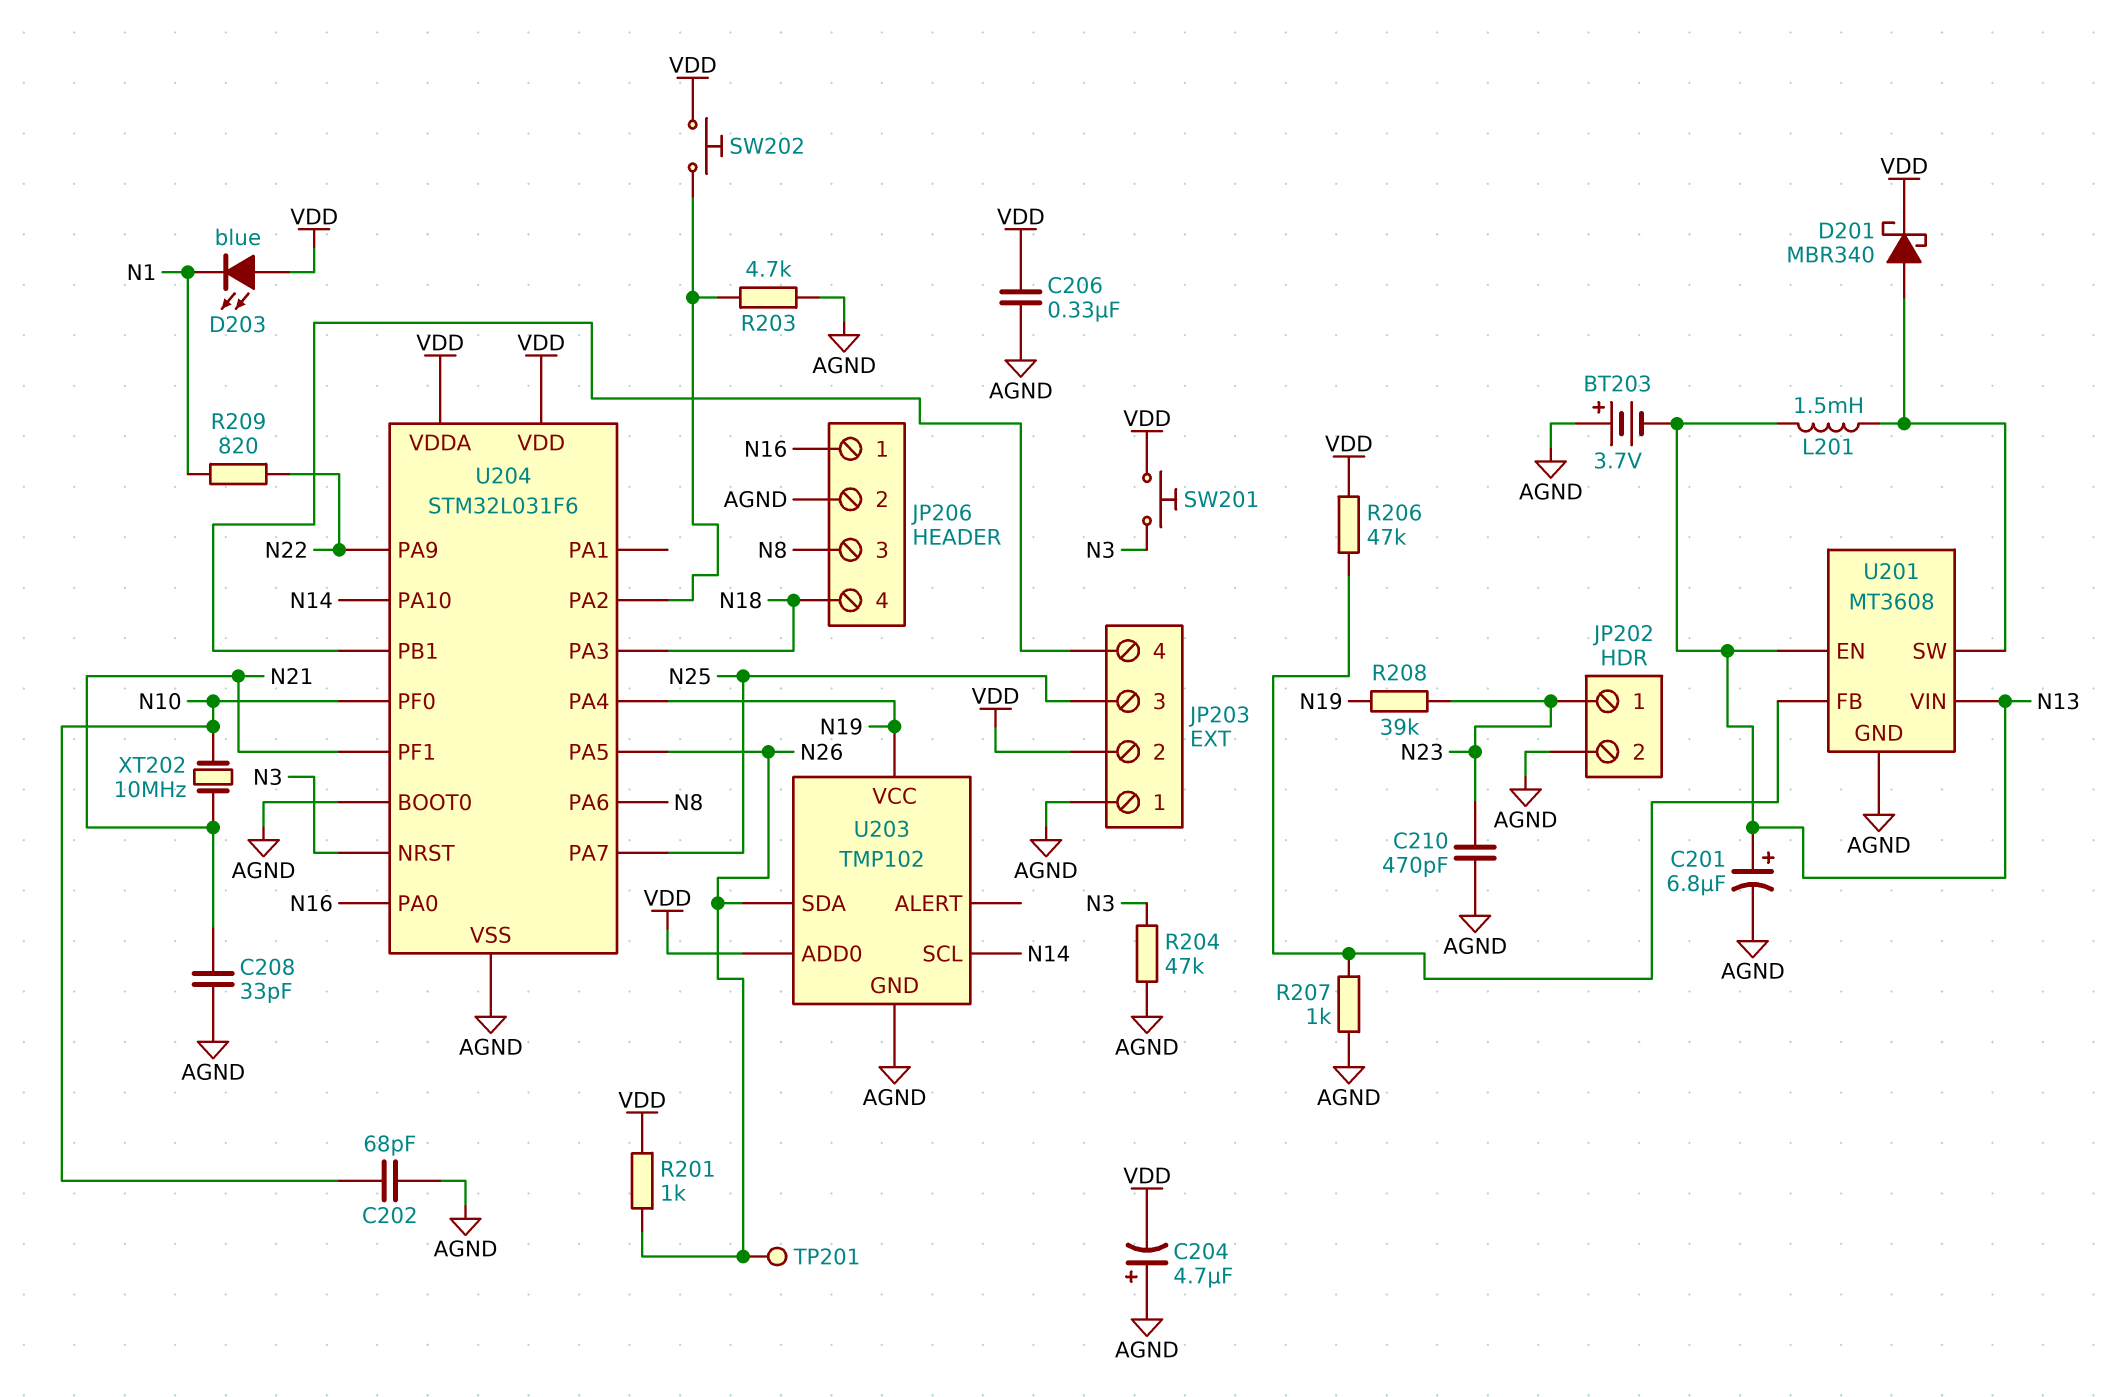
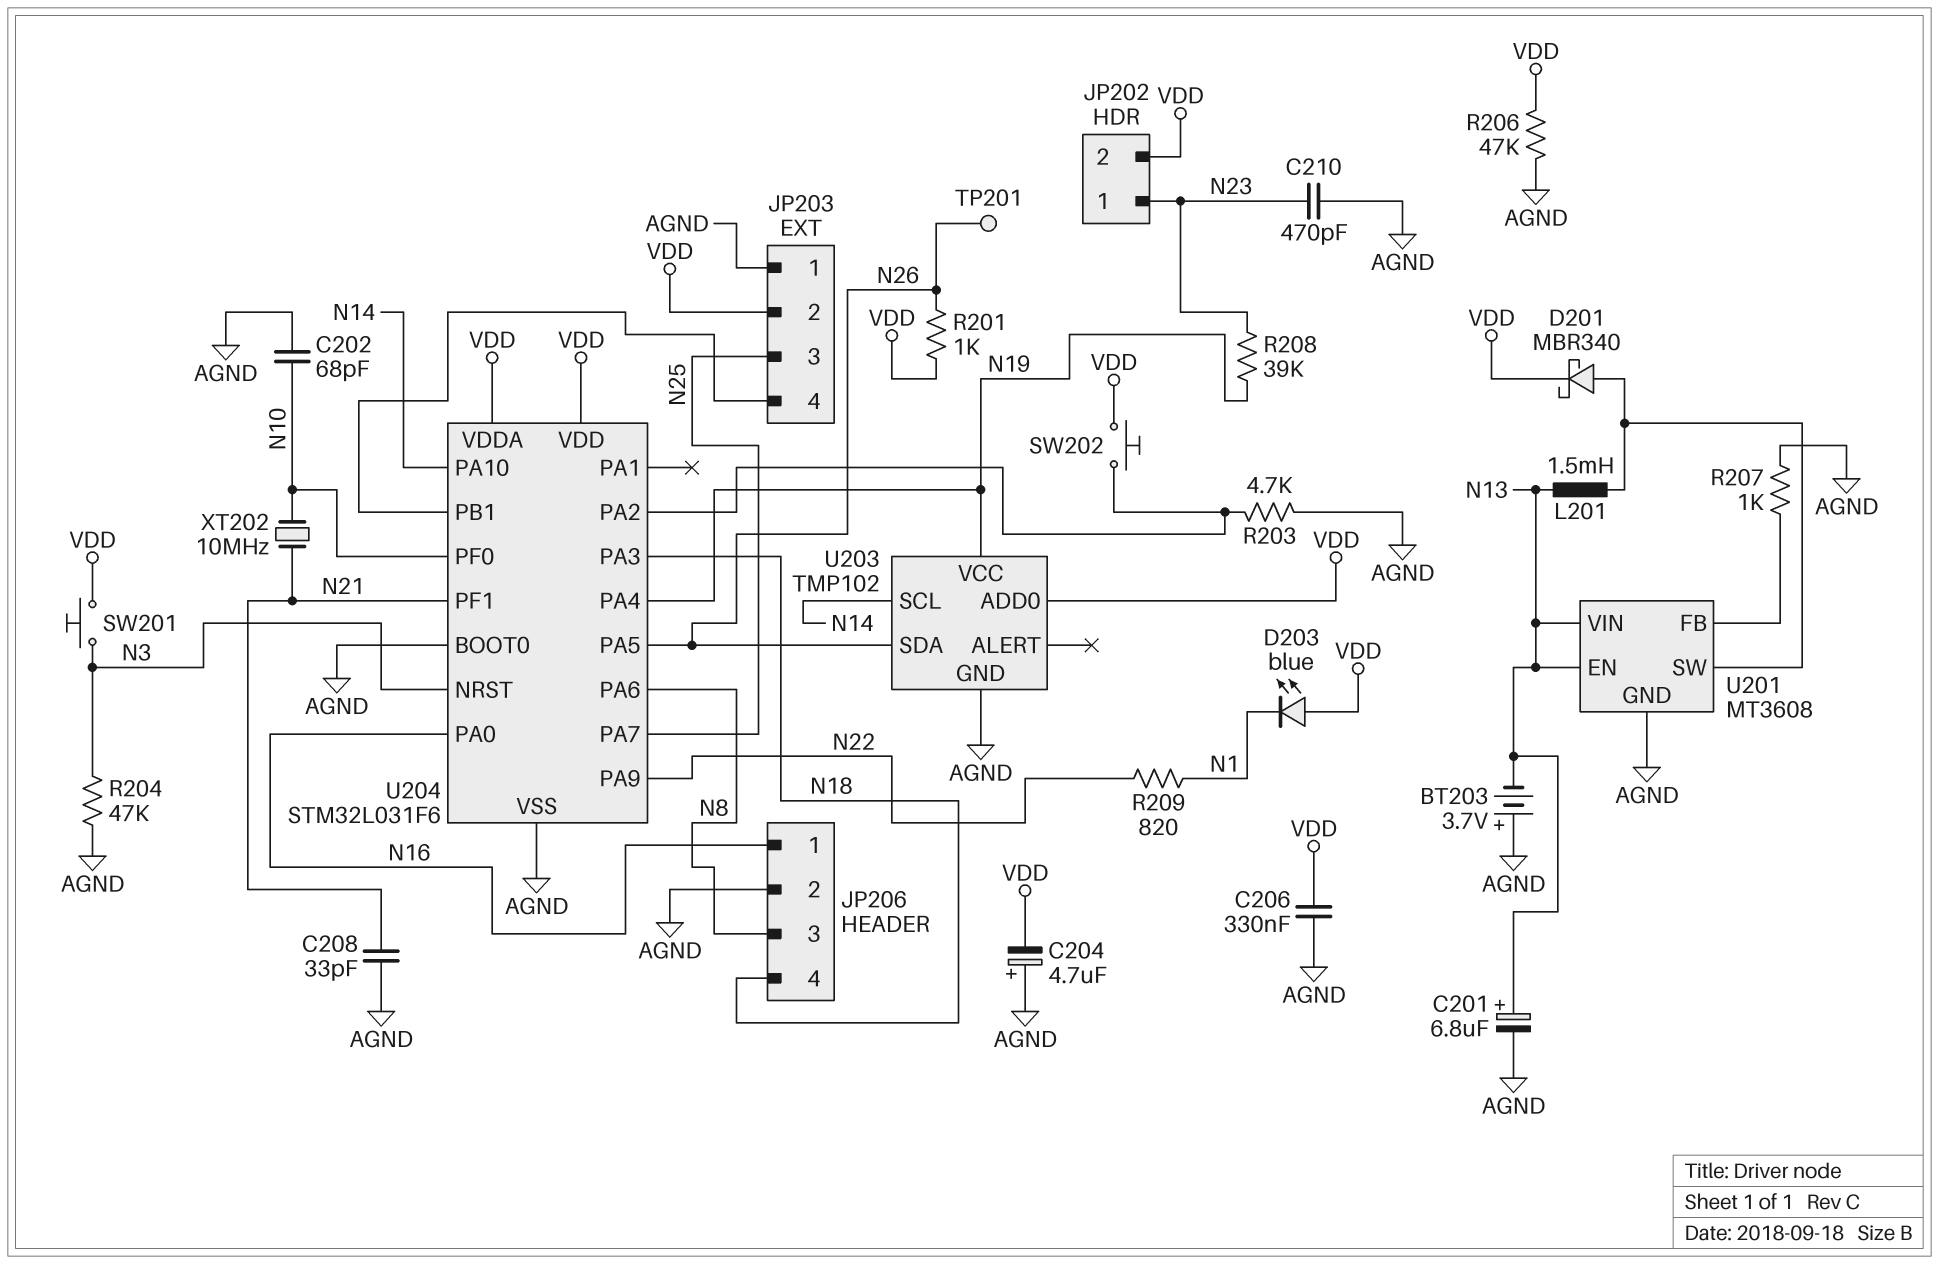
JP202 pin 2: AGND -> VDD
R206: 47k (U201/FB, VDD) -> 47k (AGND, VDD)

